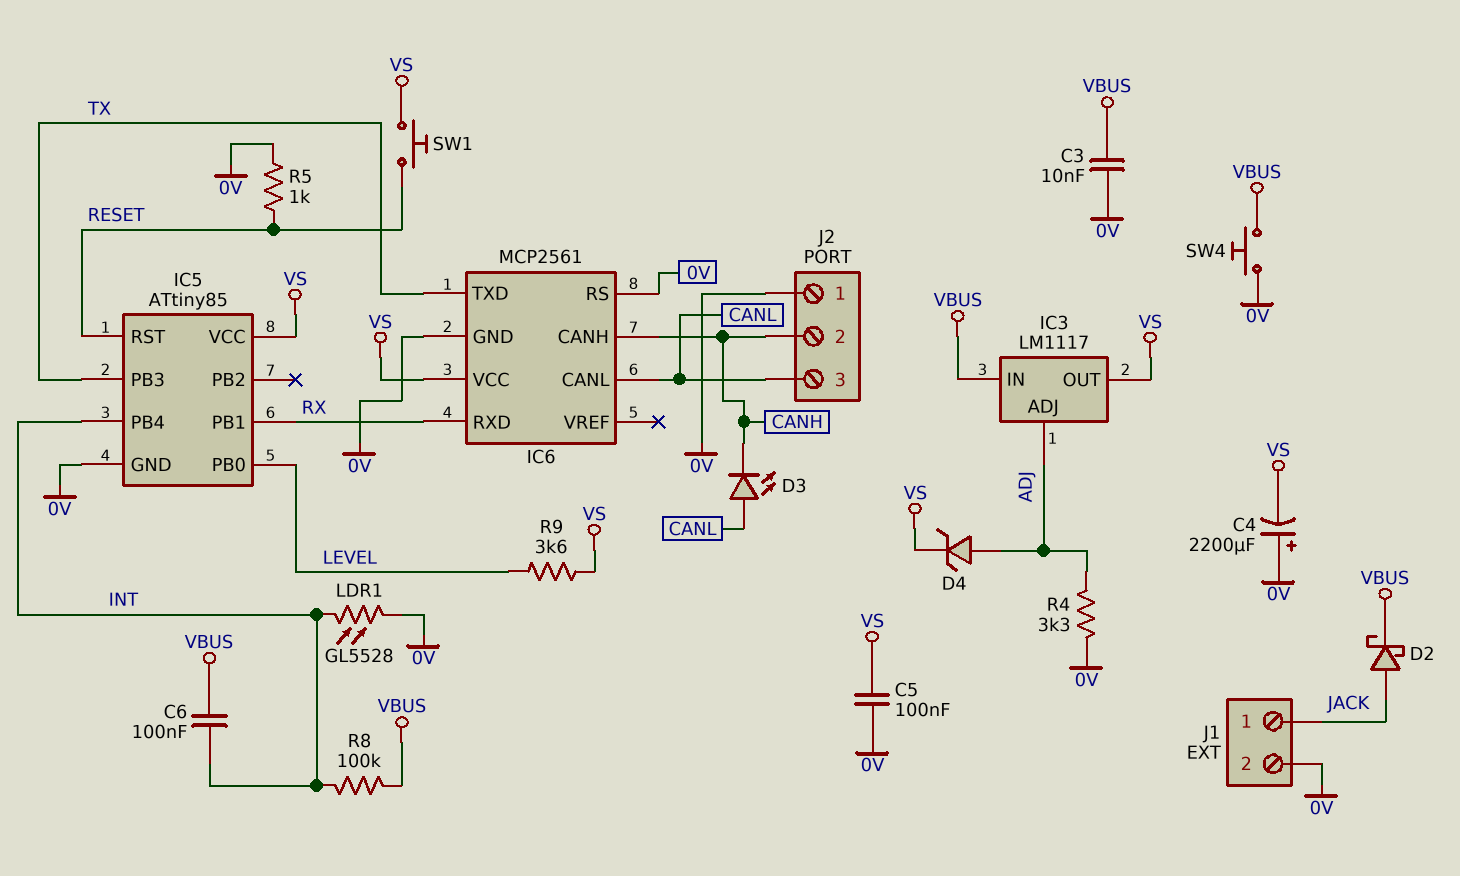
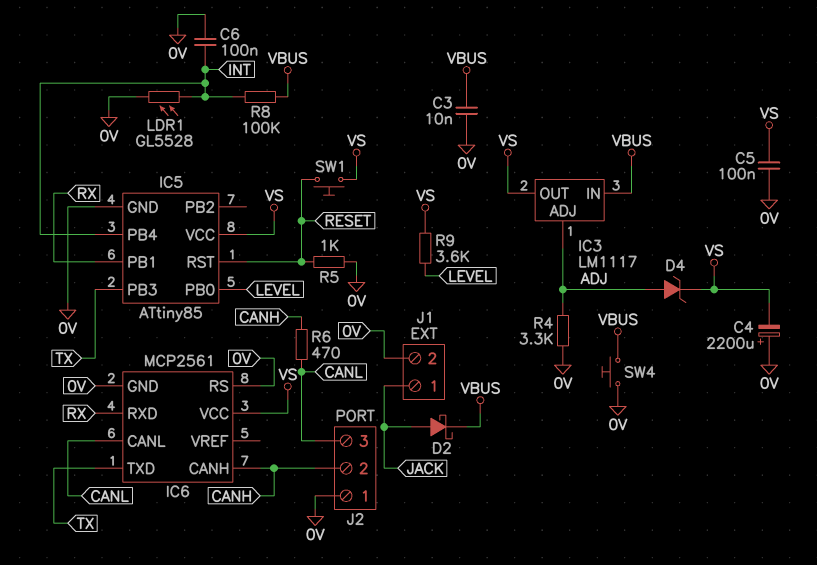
C6: 100nF (INT, VBUS) -> 100nF (0V, INT)
D3: LED (A CANL, K CANH) -> none
R6: none -> 470 (CANH, CANL)

